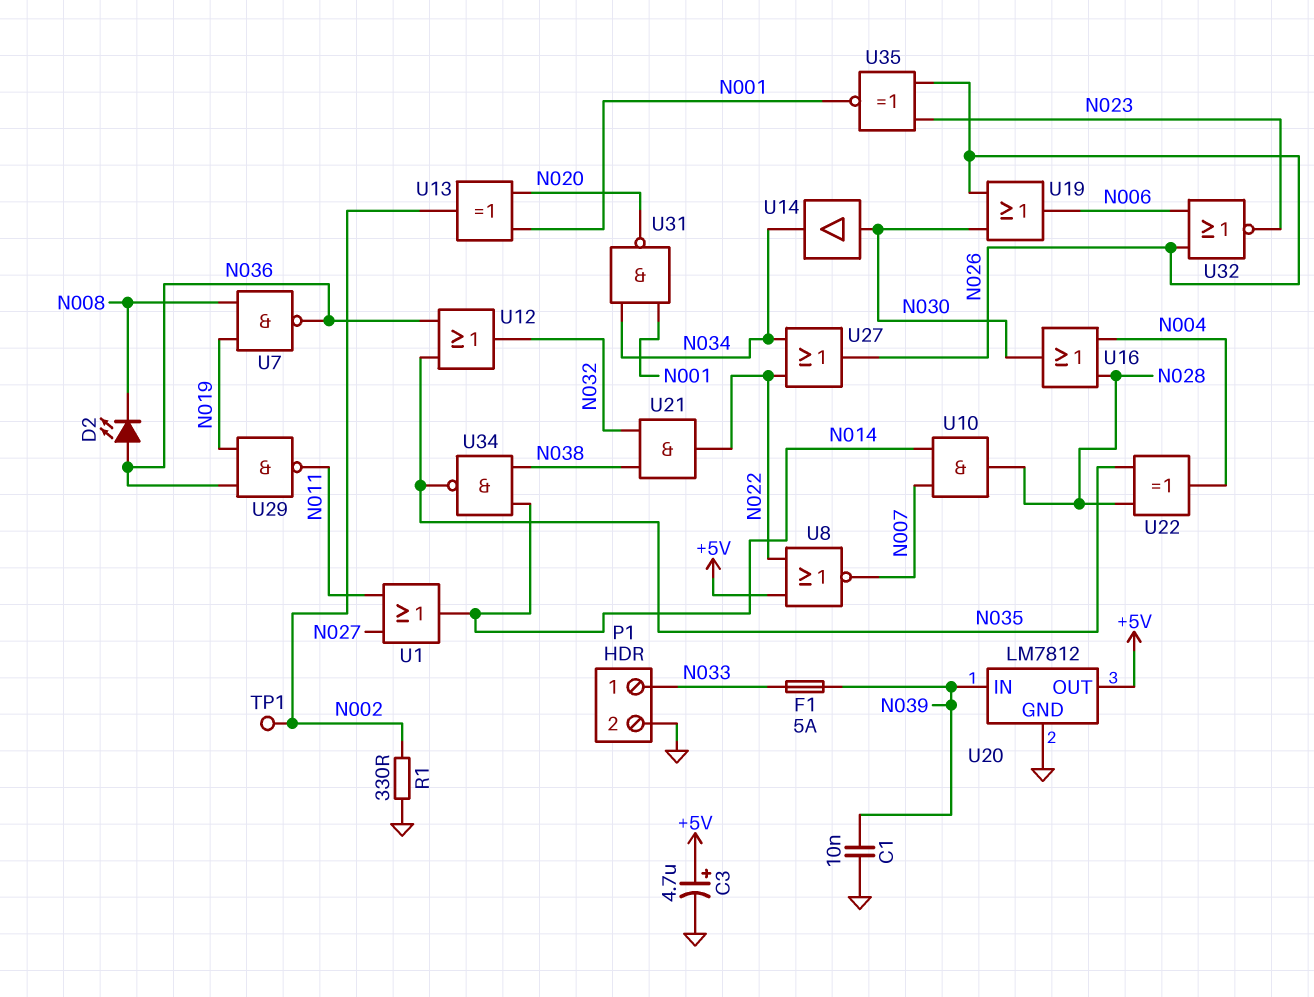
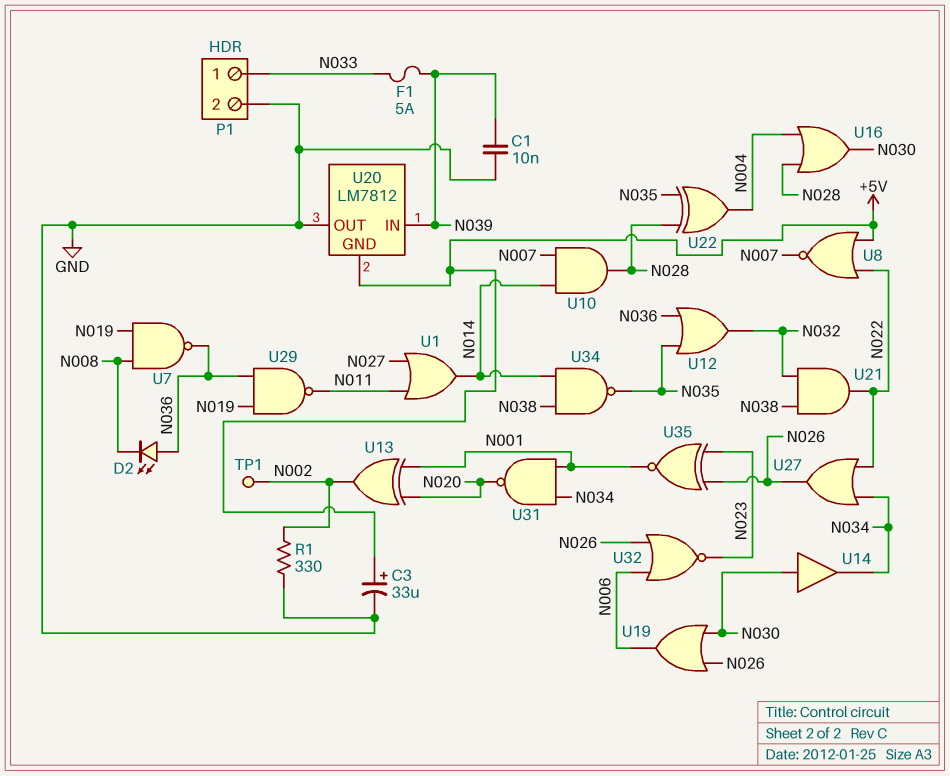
C3: 4.7uF (plus +5V, minus GND) -> 33uF (plus +5V, minus GND)
U20 pin GND: GND -> +5V
U20 pin OUT: +5V -> GND

